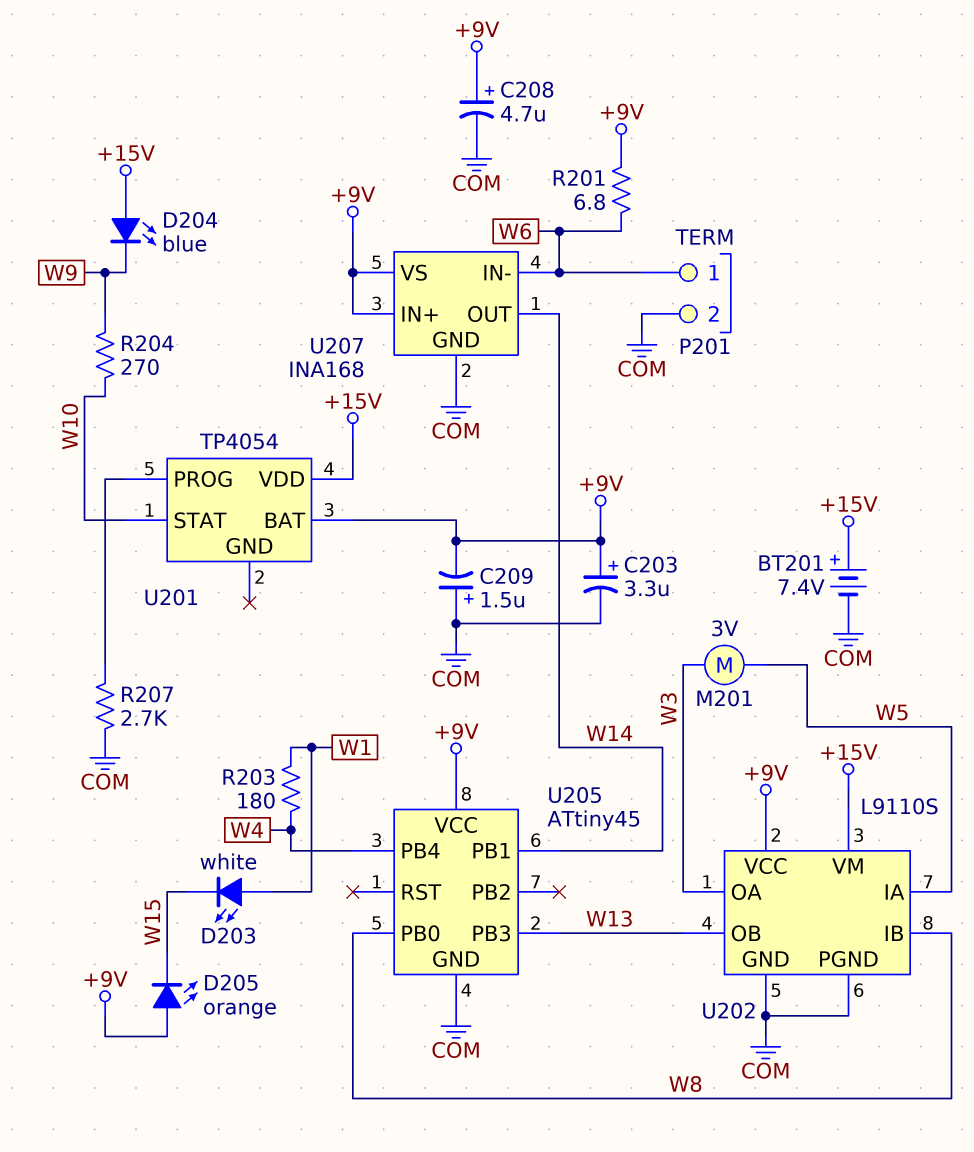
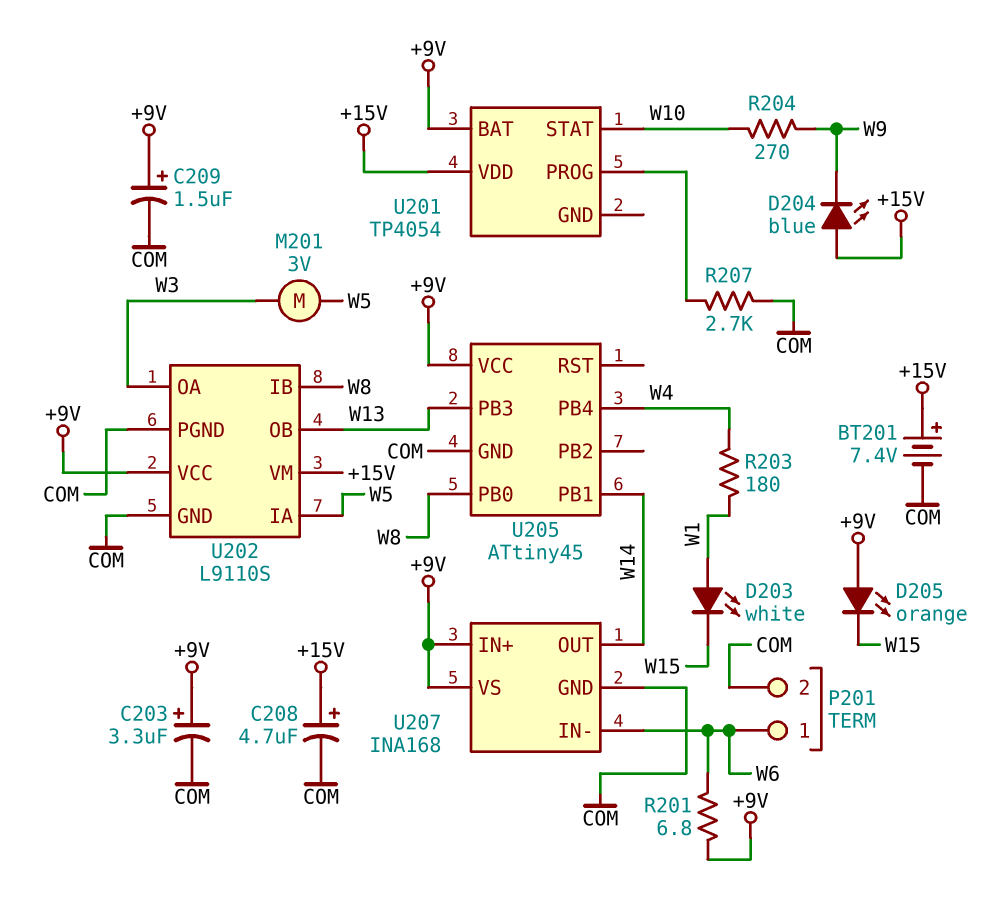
C208: 4.7uF (plus +9V, minus COM) -> 4.7uF (plus +15V, minus COM)
C209: 1.5uF (plus COM, minus +9V) -> 1.5uF (plus +9V, minus COM)

